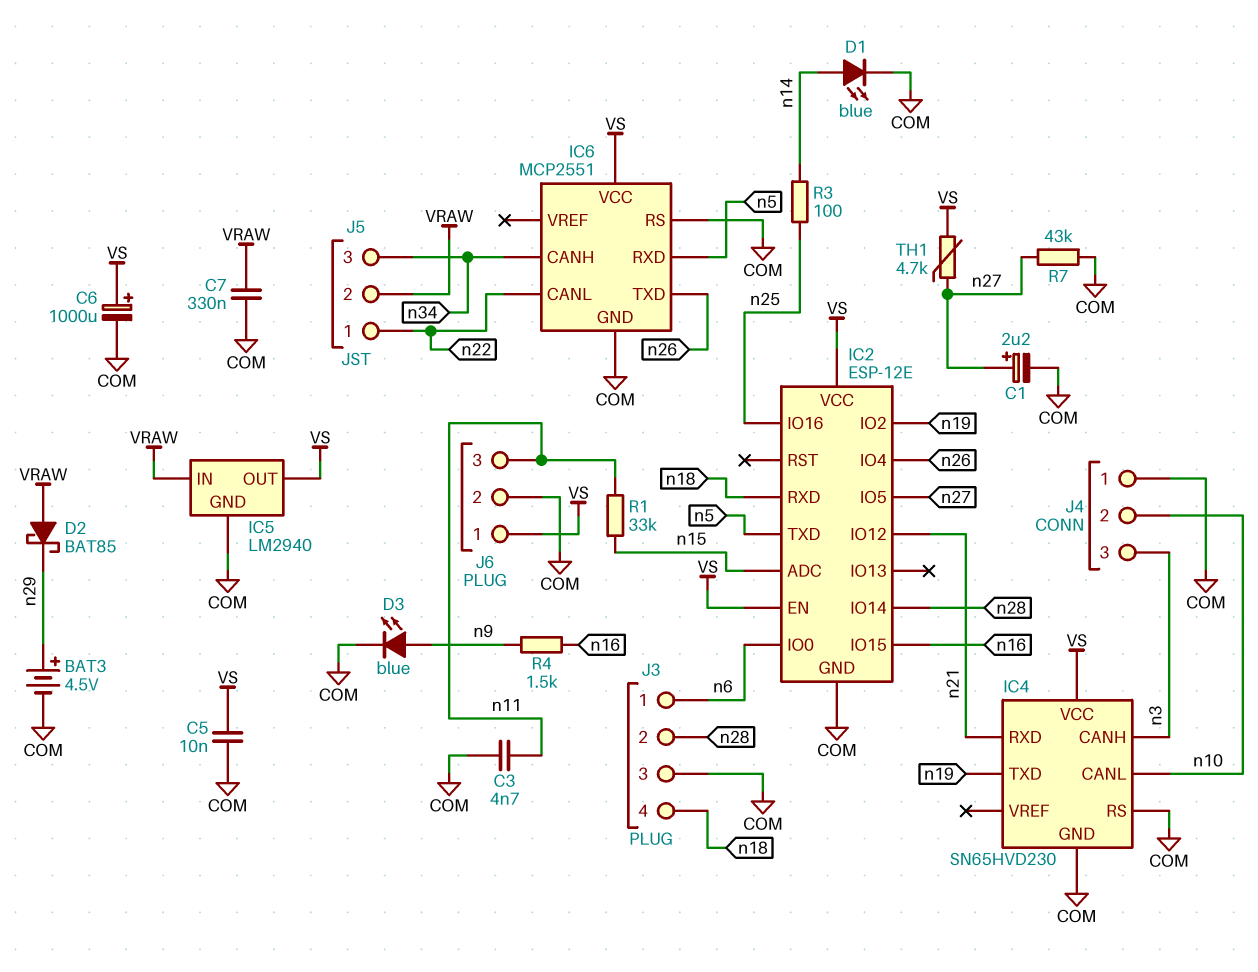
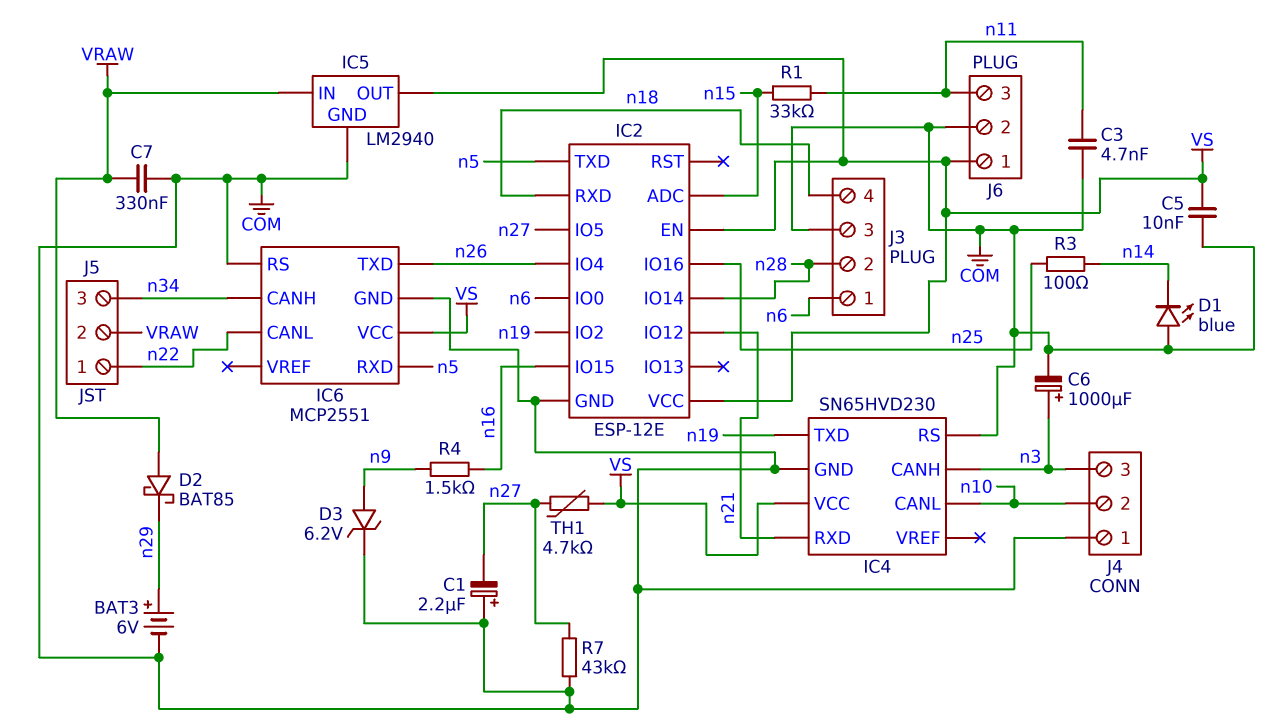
BAT3: 4.5V (plus n29, minus COM) -> 6V (plus n29, minus COM)
C1: 2.2uF (plus n27, minus COM) -> 2.2uF (plus COM, minus n27)
C6: 1000uF (plus VS, minus COM) -> 1000uF (plus n3, minus COM)
D1: LED blue (A n14, K COM) -> LED blue (A COM, K n14)
D3: LED blue (A n9, K COM) -> zener 6.2V (A n9, K COM)

